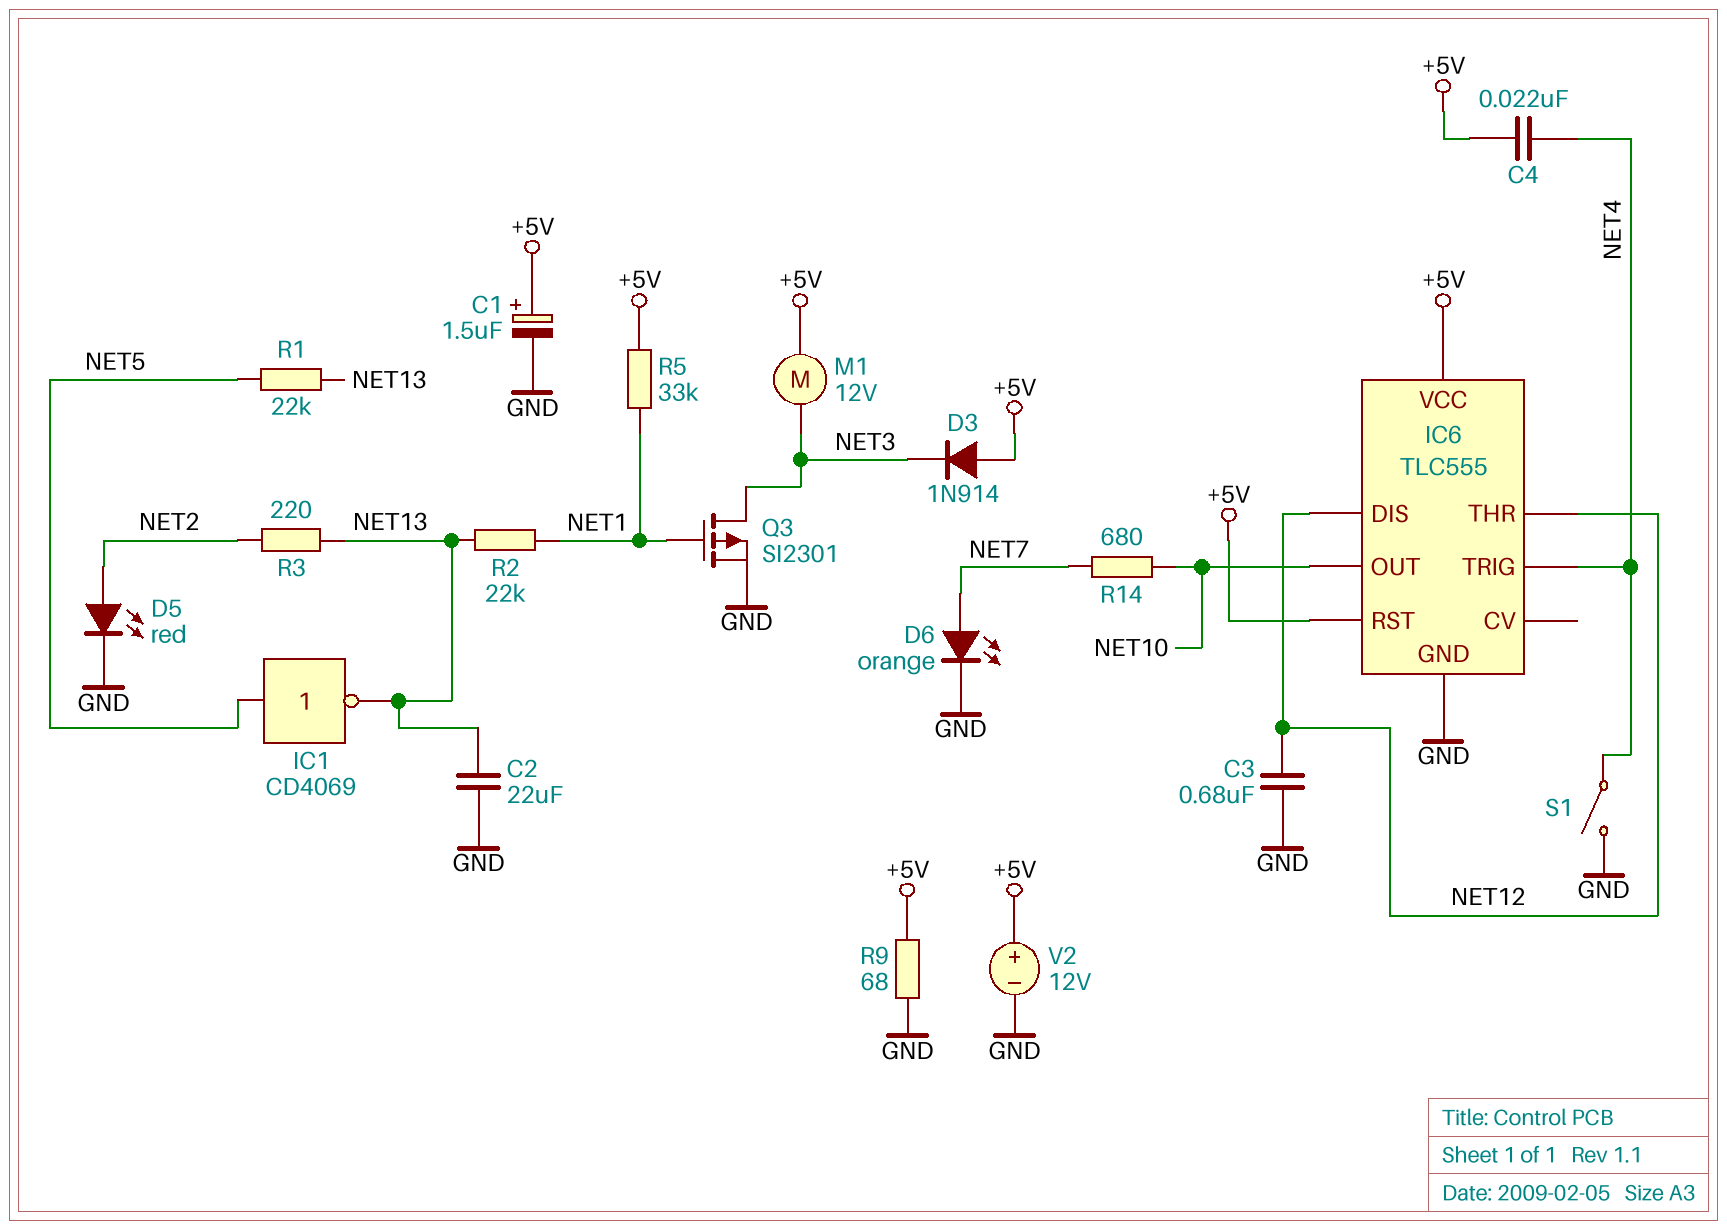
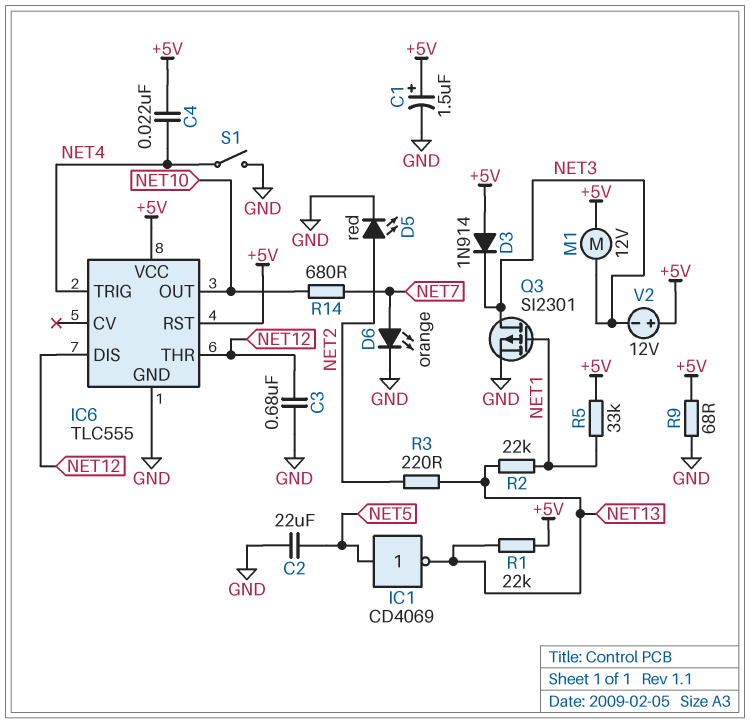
C2: 22uF (GND, NET13) -> 22uF (GND, NET5)
R1: 22k (NET5, NET13) -> 22k (+5V, NET13)
V2: 12V (plus +5V, minus GND) -> 12V (plus +5V, minus NET3)

